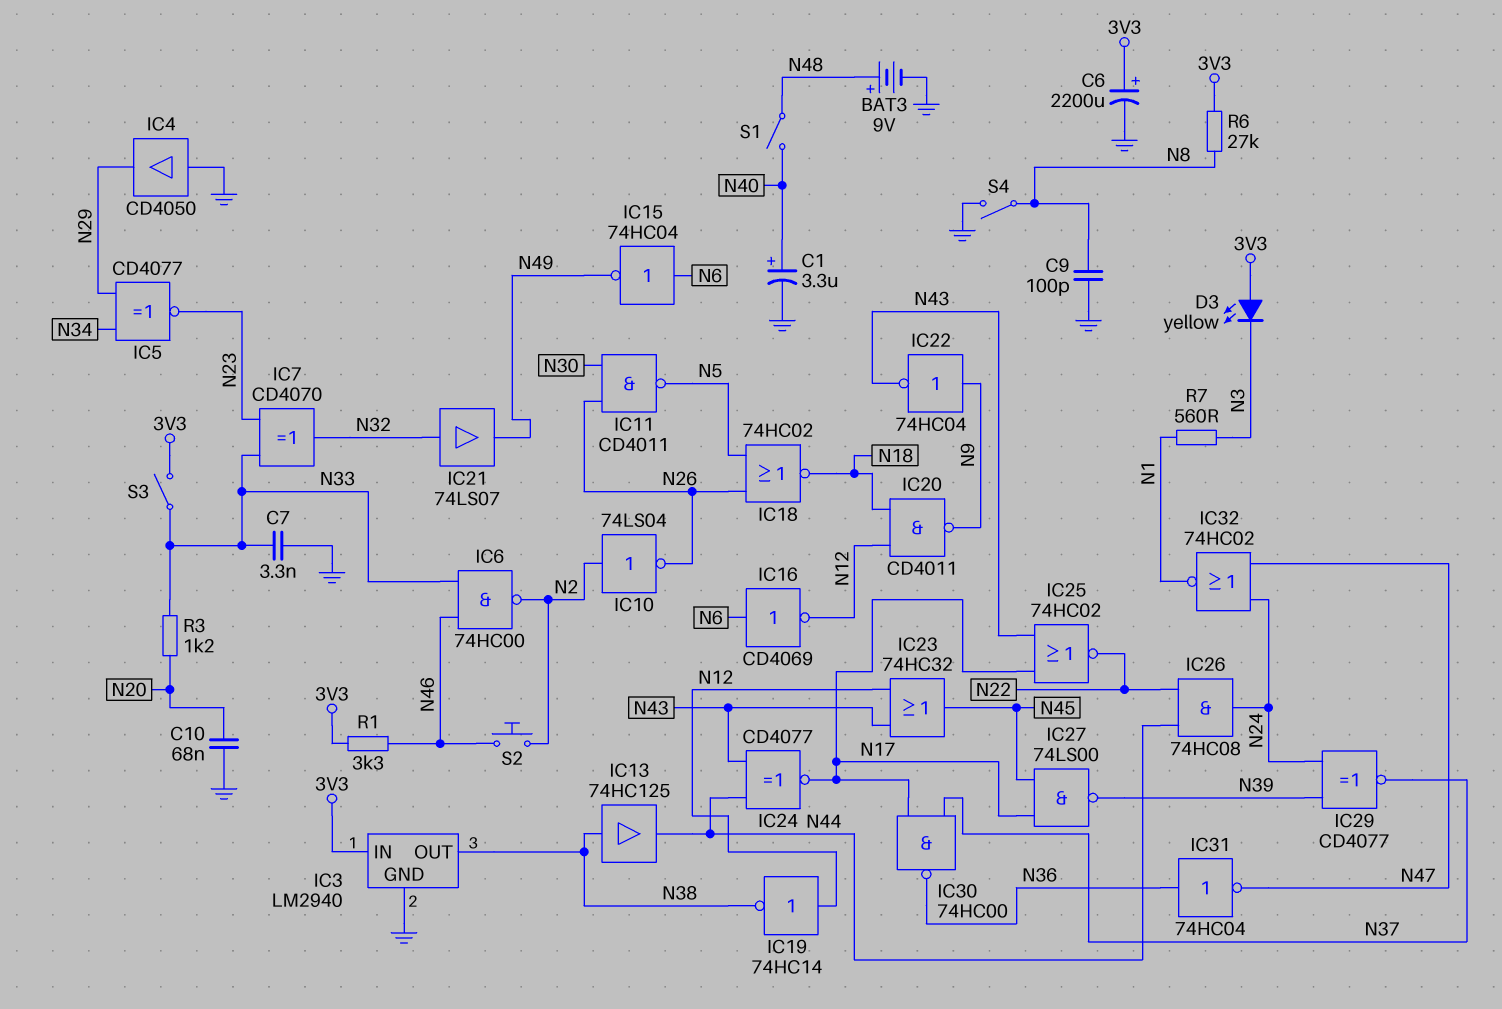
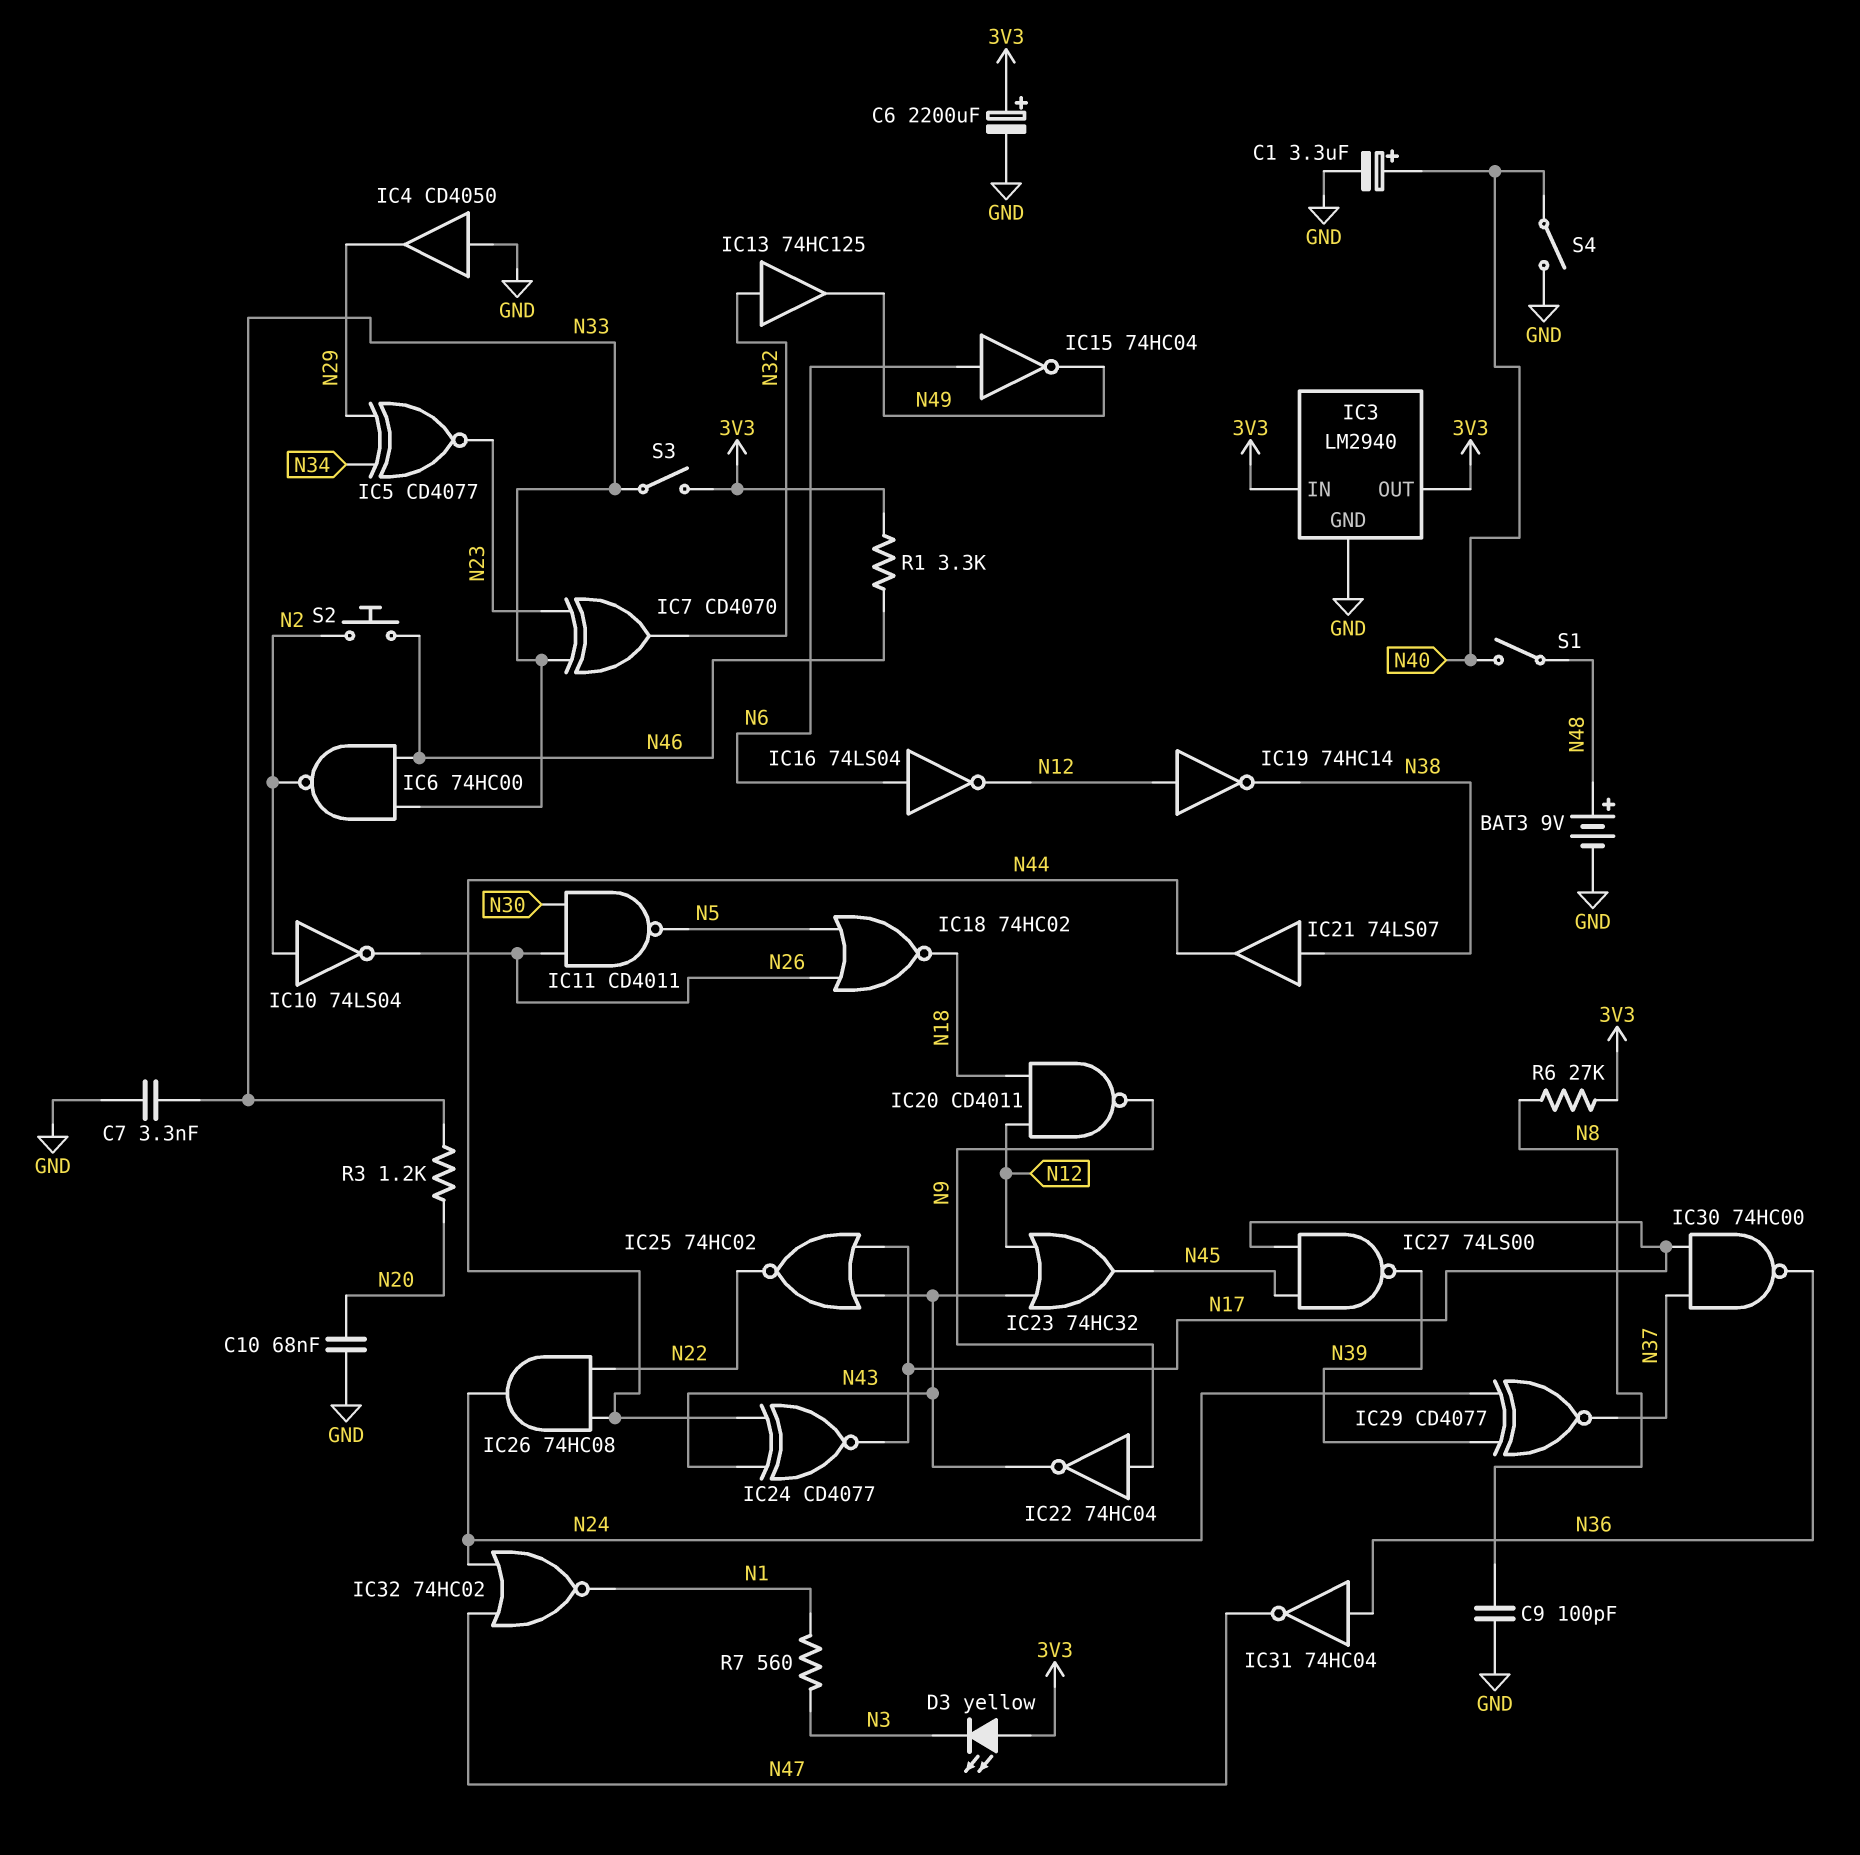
IC3 pin OUT: N38 -> 3V3
IC13: buffer 74HC125 (in N38, out N44) -> buffer 74HC125 (in N32, out N49)
IC16: NOT CD4069 (in N6, out N12) -> NOT 74LS04 (in N6, out N12)
IC21: buffer 74LS07 (in N32, out N49) -> buffer 74LS07 (in N38, out N44)
S4: switch (GND, N8) -> switch (GND, N40)

